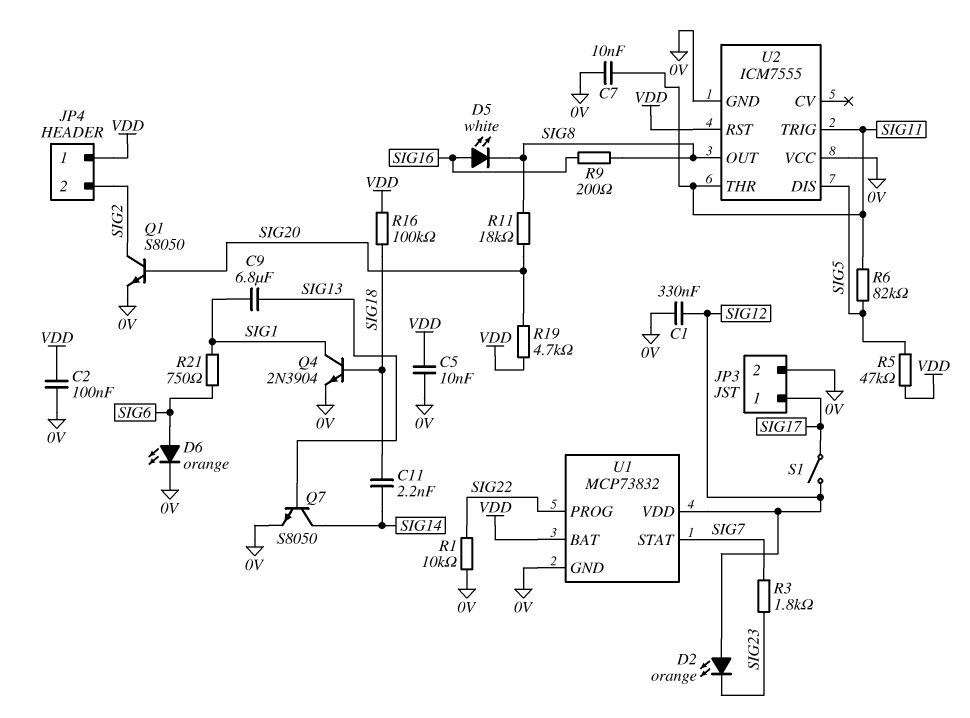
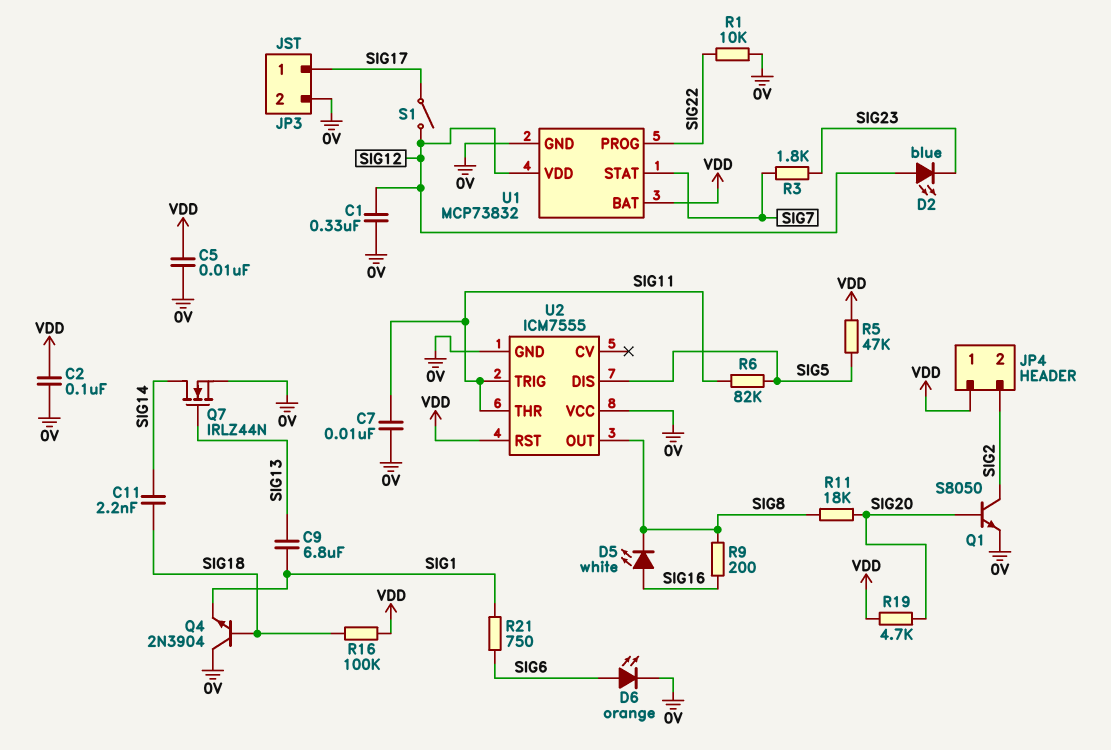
D2: LED orange (A SIG12, K SIG23) -> LED blue (A SIG12, K SIG23)
Q4: NPN 2N3904 (B SIG18, C SIG1, E 0V) -> NPN 2N3904 (B SIG18, C 0V, E SIG1)
Q7: NPN S8050 (B SIG13, C SIG14, E 0V) -> NMOS IRLZ44N (G SIG13, D SIG14, S 0V)

